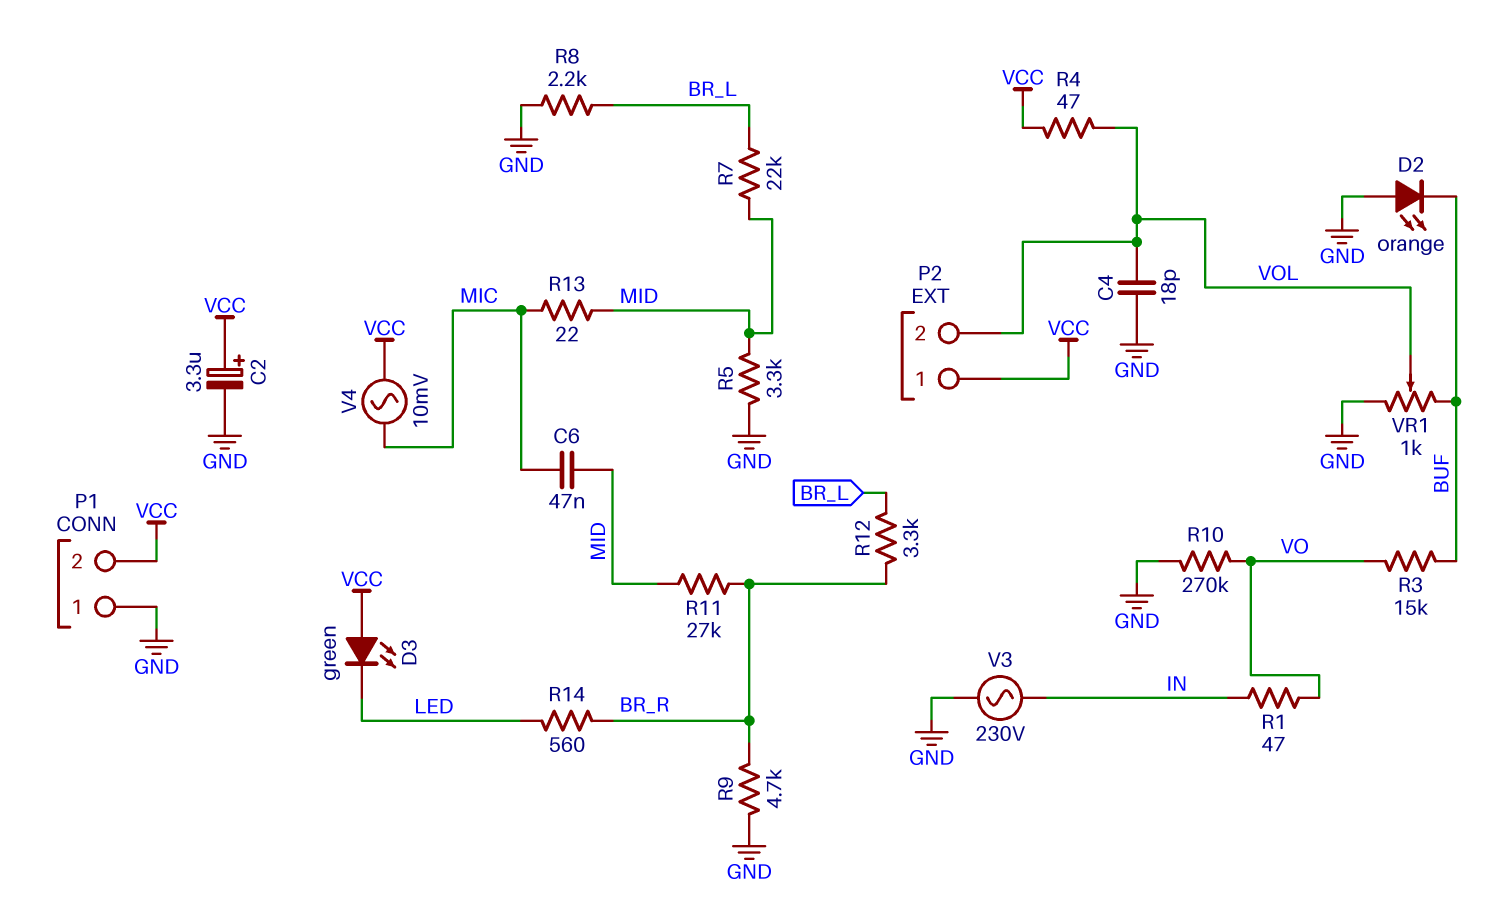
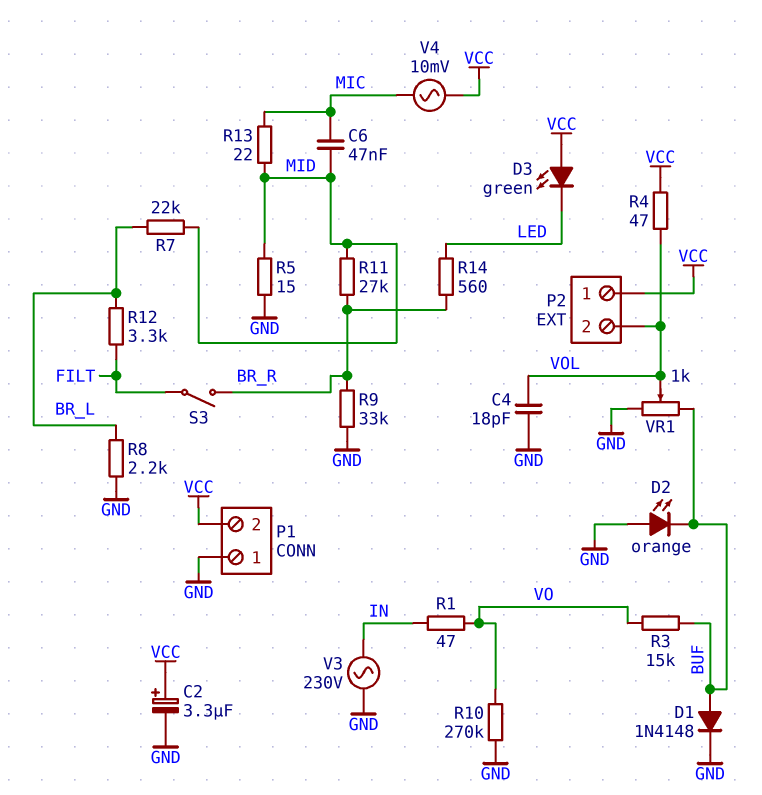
D1: none -> diode 1N4148 (A BUF, K GND)
R5: 3.3k (GND, MID) -> 15 (GND, MID)
R9: 4.7k (BR_R, GND) -> 33k (BR_R, GND)
R12: 3.3k (BR_L, BR_R) -> 3.3k (BR_L, FILT)
S3: none -> switch (BR_R, FILT)

